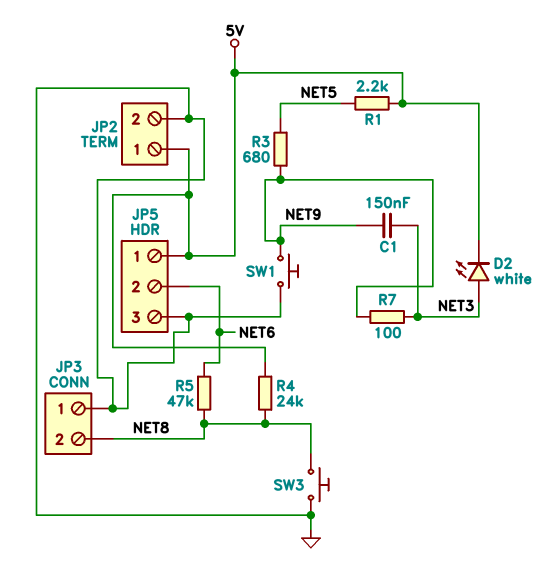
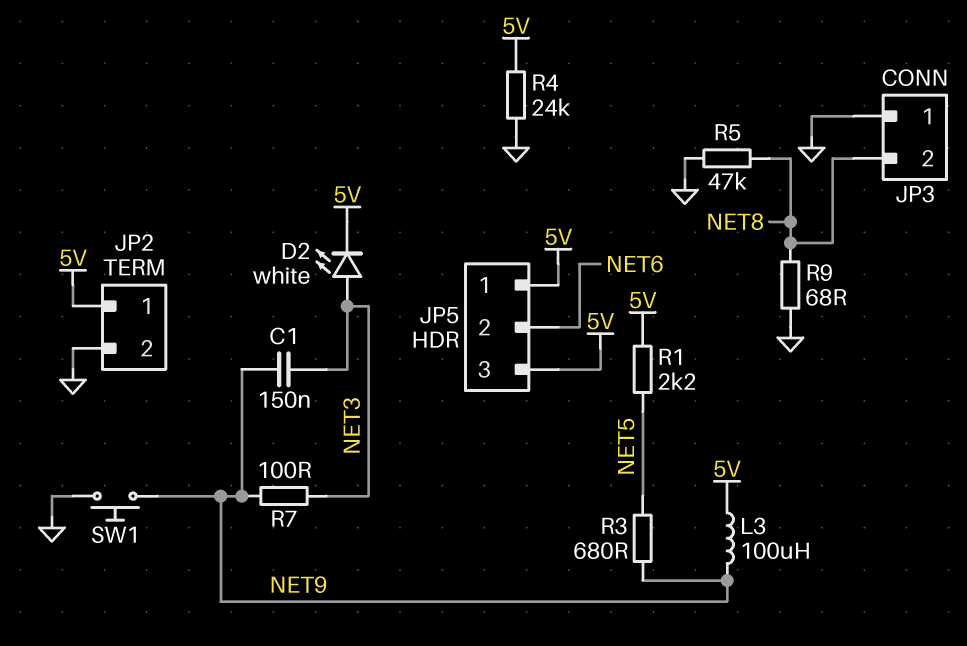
JP5 pin 3: GND -> 5V
L3: none -> 100uH (5V, NET9)
R4: 24k (5V, NET8) -> 24k (5V, GND)
R5: 47k (NET6, NET8) -> 47k (GND, NET8)
R9: none -> 68 (GND, NET8)
SW3: button (GND, NET8) -> none

